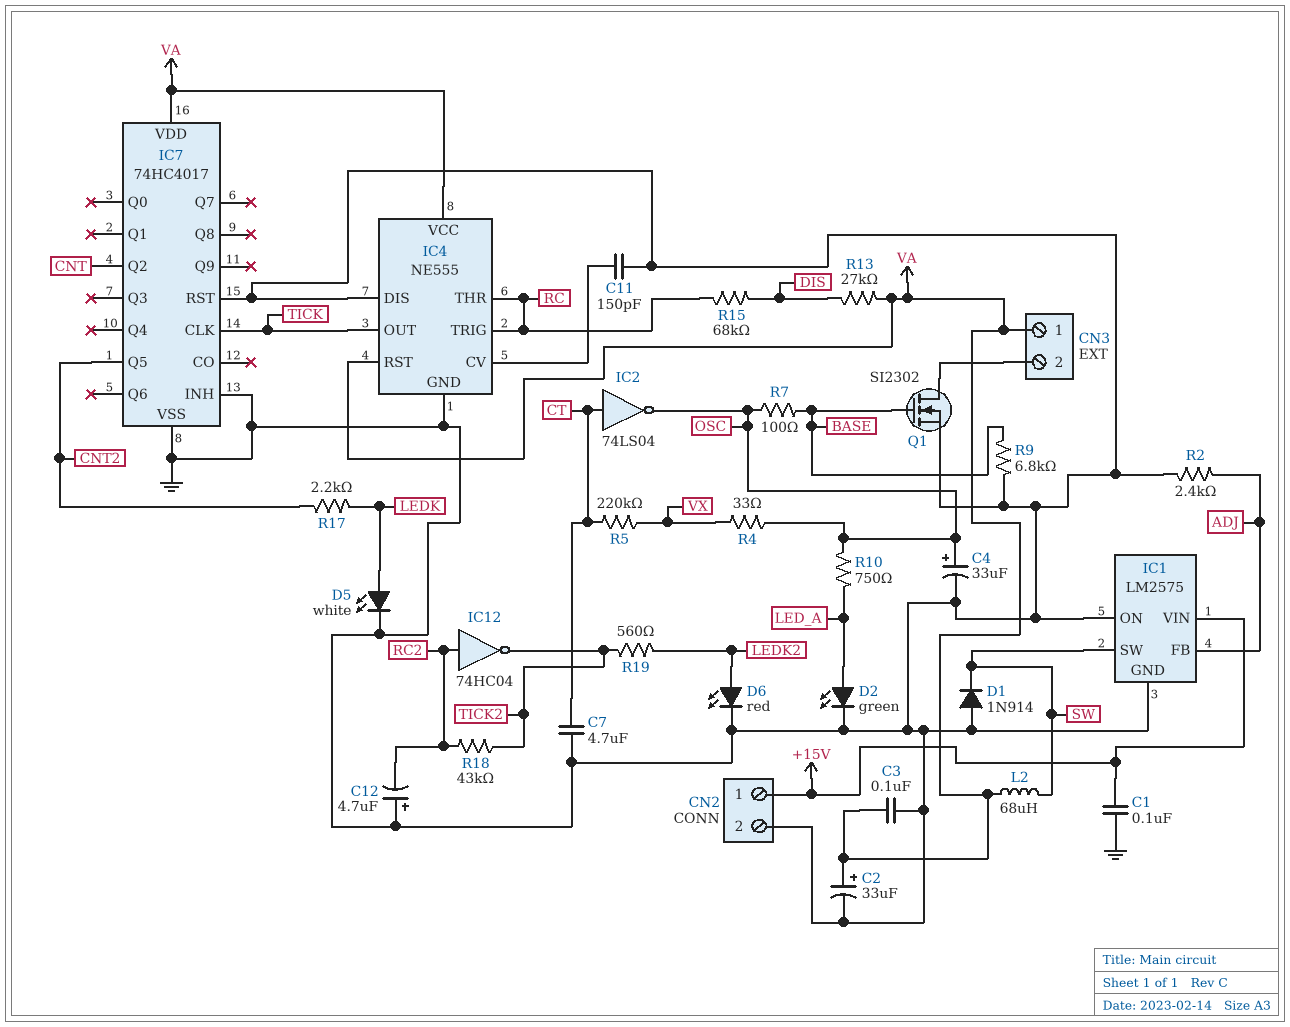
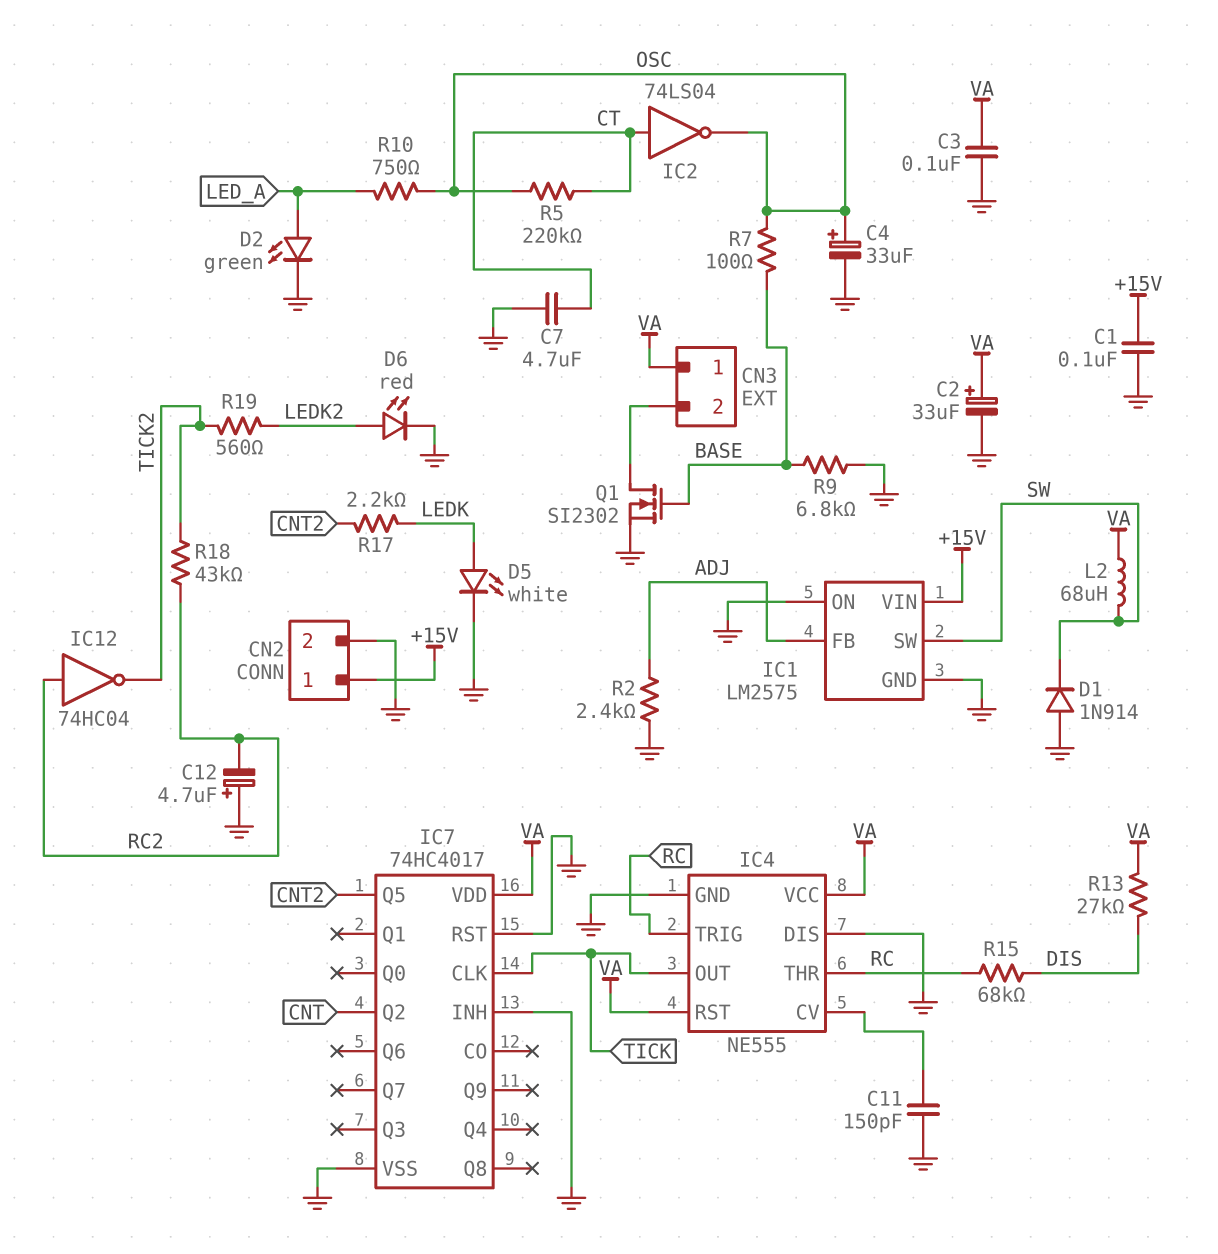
R4: 33 (OSC, VX) -> none
R5: 220k (CT, VX) -> 220k (CT, OSC)

